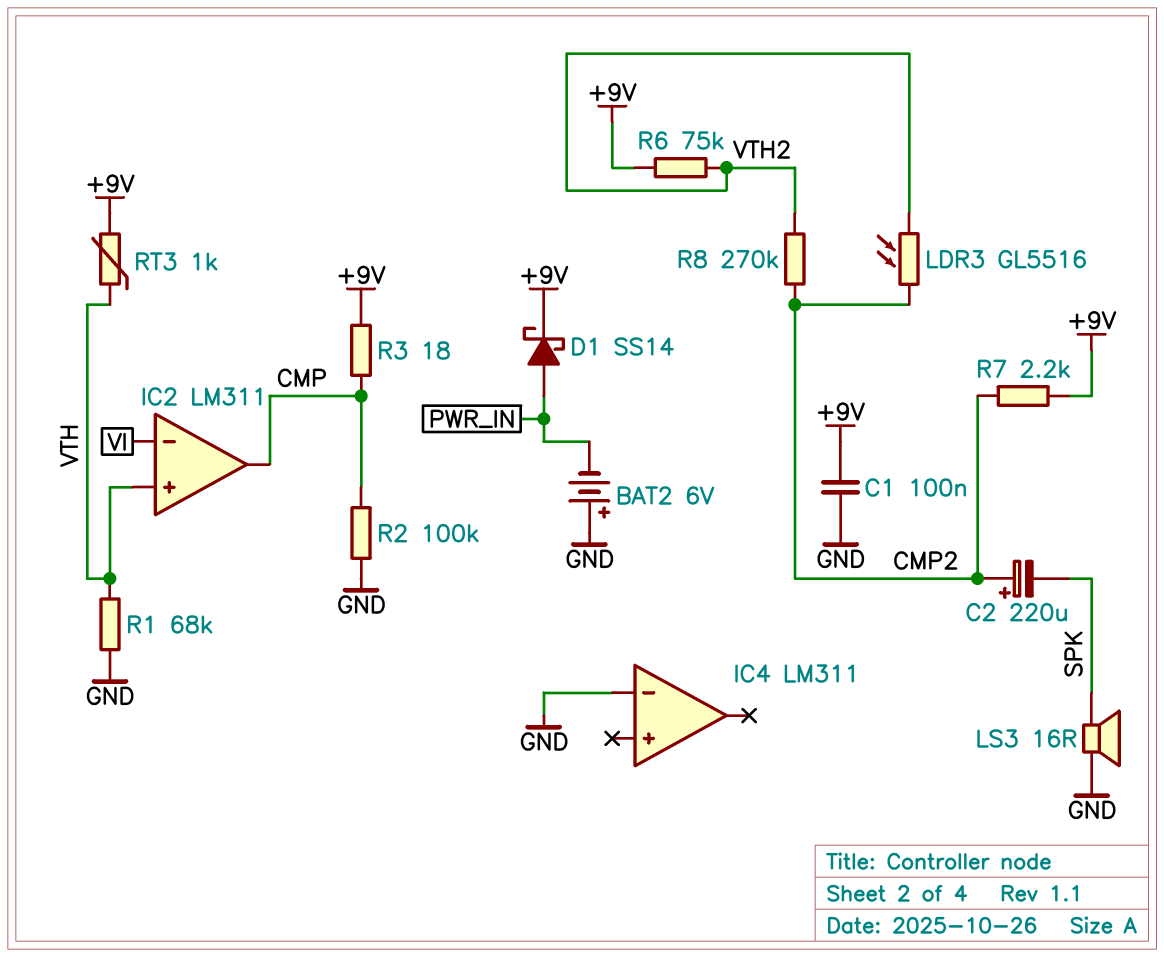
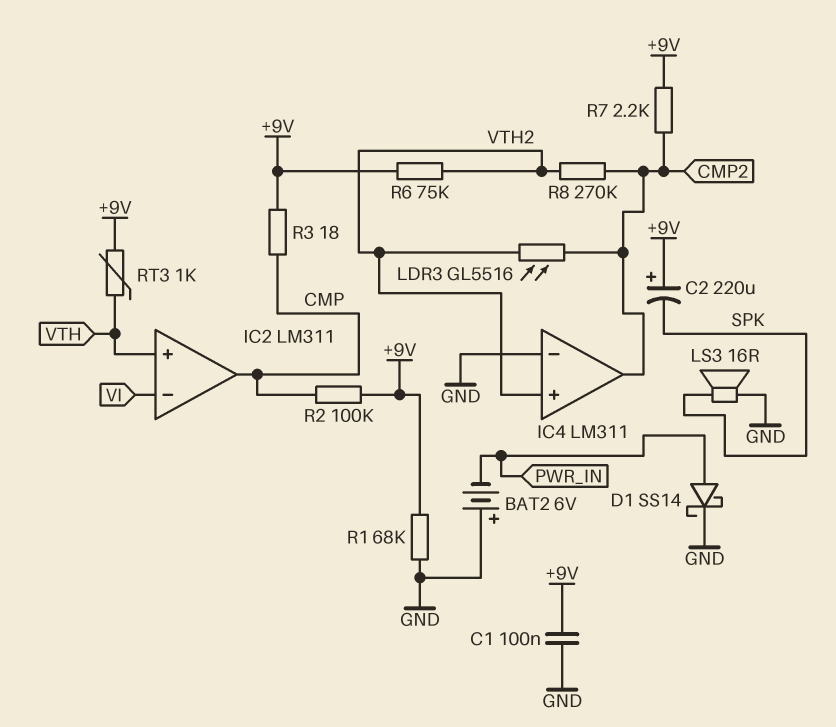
C2: 220uF (plus CMP2, minus SPK) -> 220uF (plus +9V, minus SPK)
D1: schottky SS14 (A PWR_IN, K +9V) -> schottky SS14 (A PWR_IN, K GND)
IC4 pin in+: none -> VTH2
IC4 pin out: none -> CMP2
R1: 68k (GND, VTH) -> 68k (+9V, GND)
R2: 100k (CMP, GND) -> 100k (+9V, CMP)

